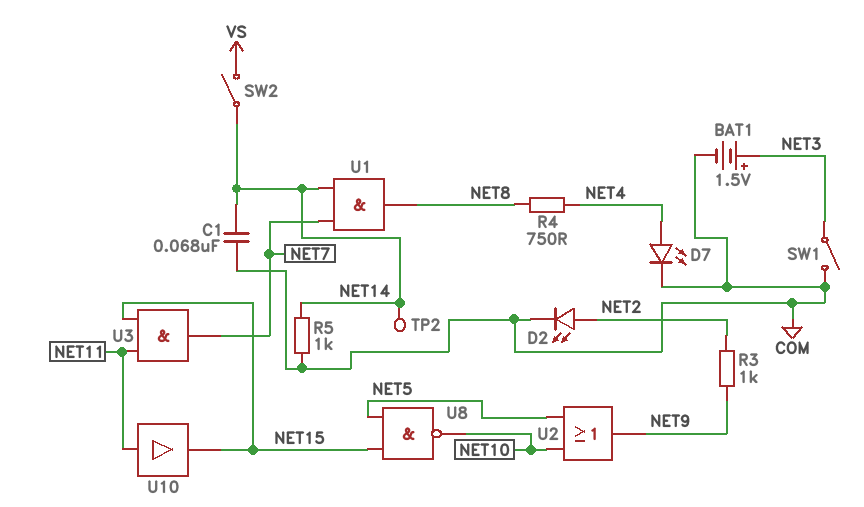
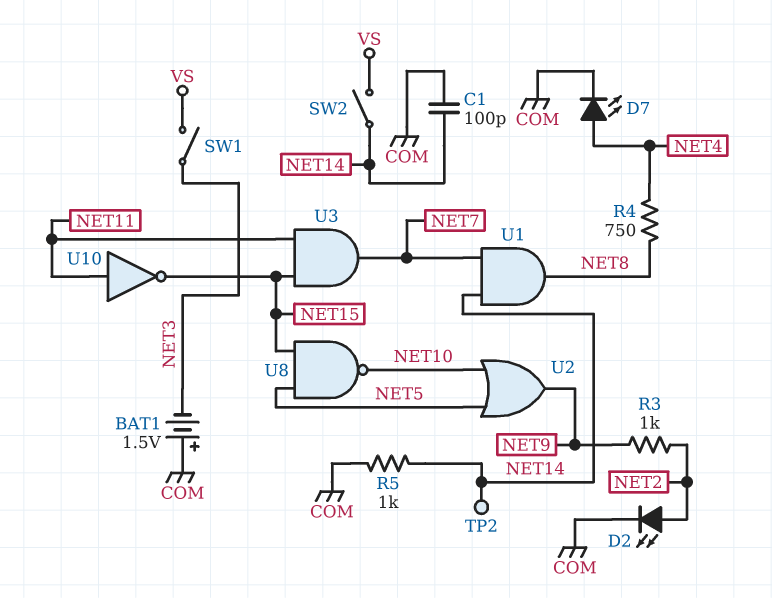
BAT1: 1.5V (plus NET3, minus COM) -> 1.5V (plus COM, minus NET3)
C1: 68nF (COM, NET14) -> 100pF (COM, NET14)
SW1: switch (COM, NET3) -> switch (NET3, VS)
U10: buffer (in NET11, out NET15) -> NOT (in NET11, out NET15)

